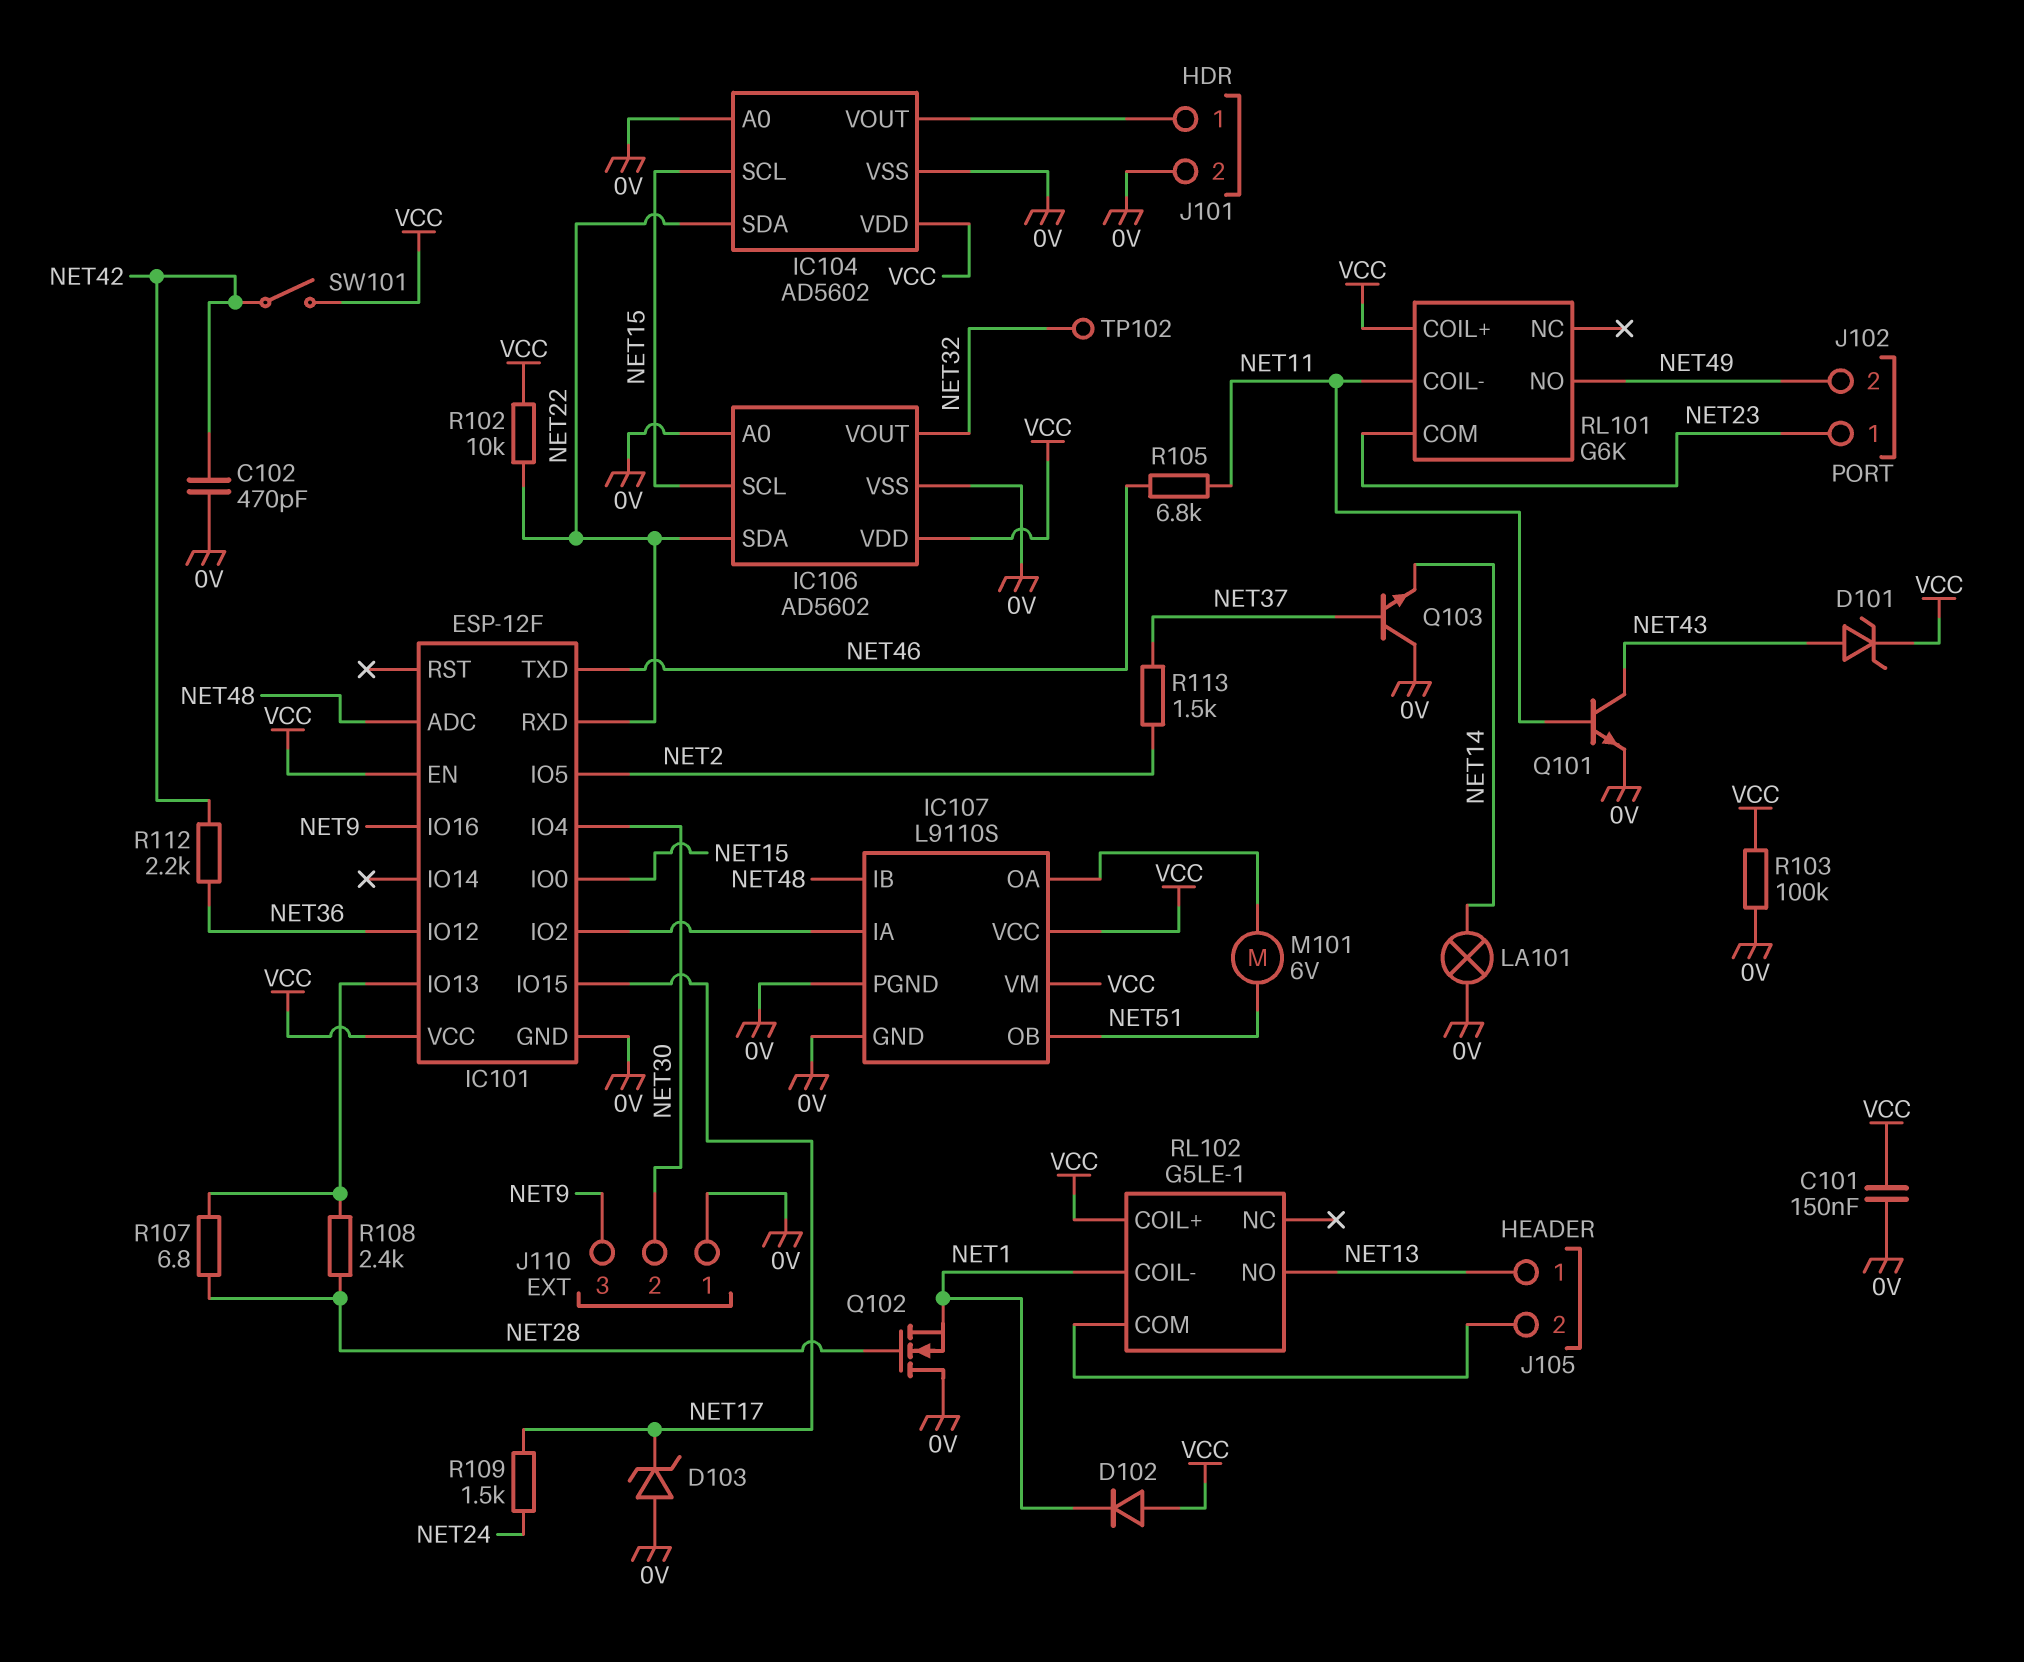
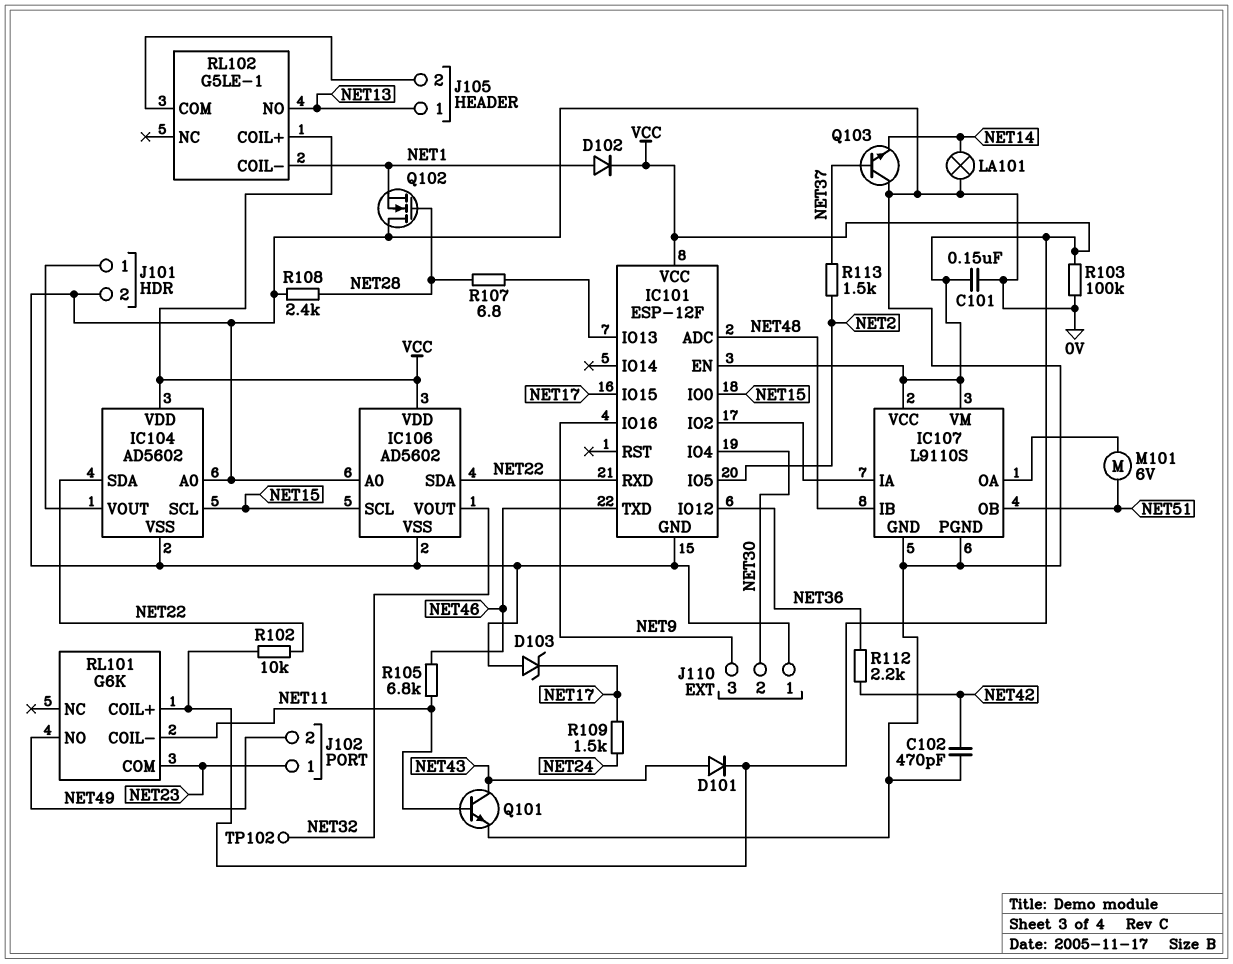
D101: zener (A NET43, K VCC) -> diode (A NET43, K VCC)
D102: diode (A VCC, K NET1) -> diode (A NET1, K VCC)
R108: 2.4k (IC101/IO13, NET28) -> 2.4k (0V, NET28)
SW101: switch (NET42, VCC) -> none

